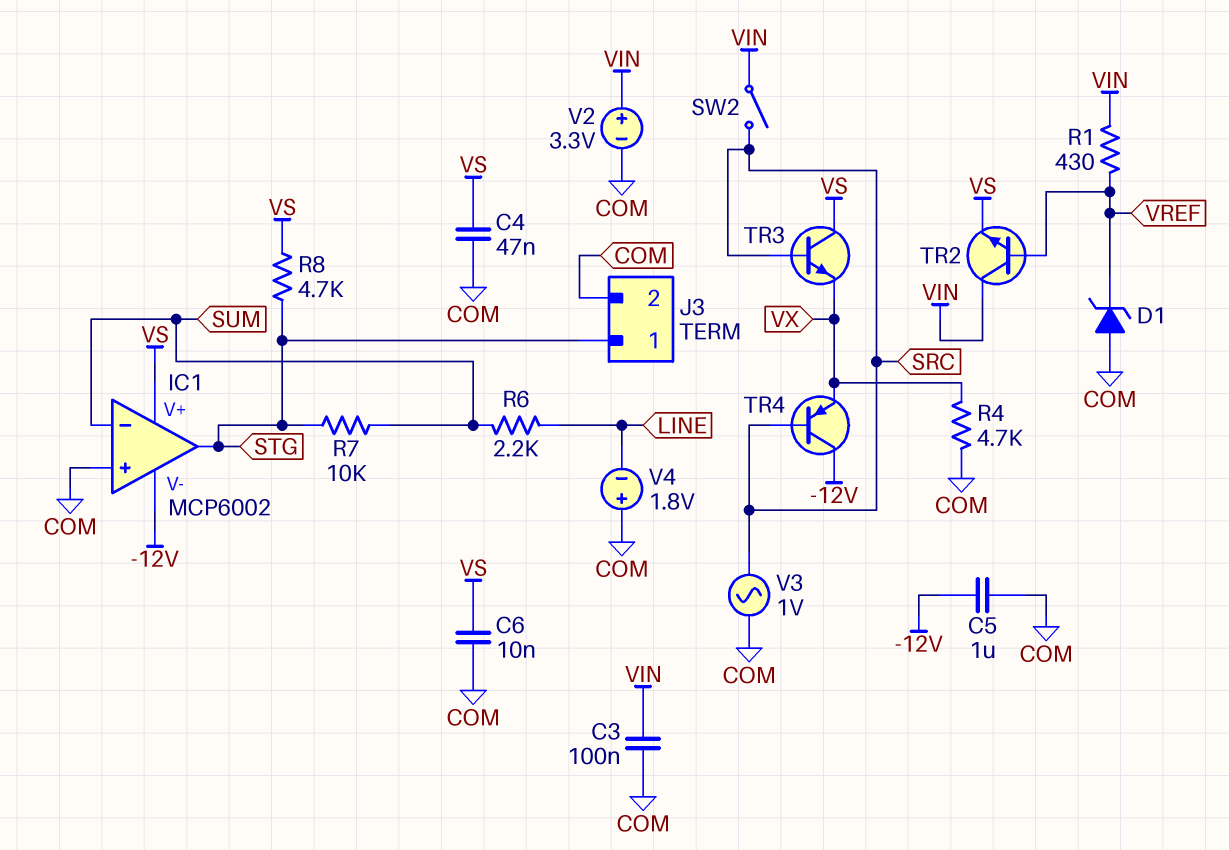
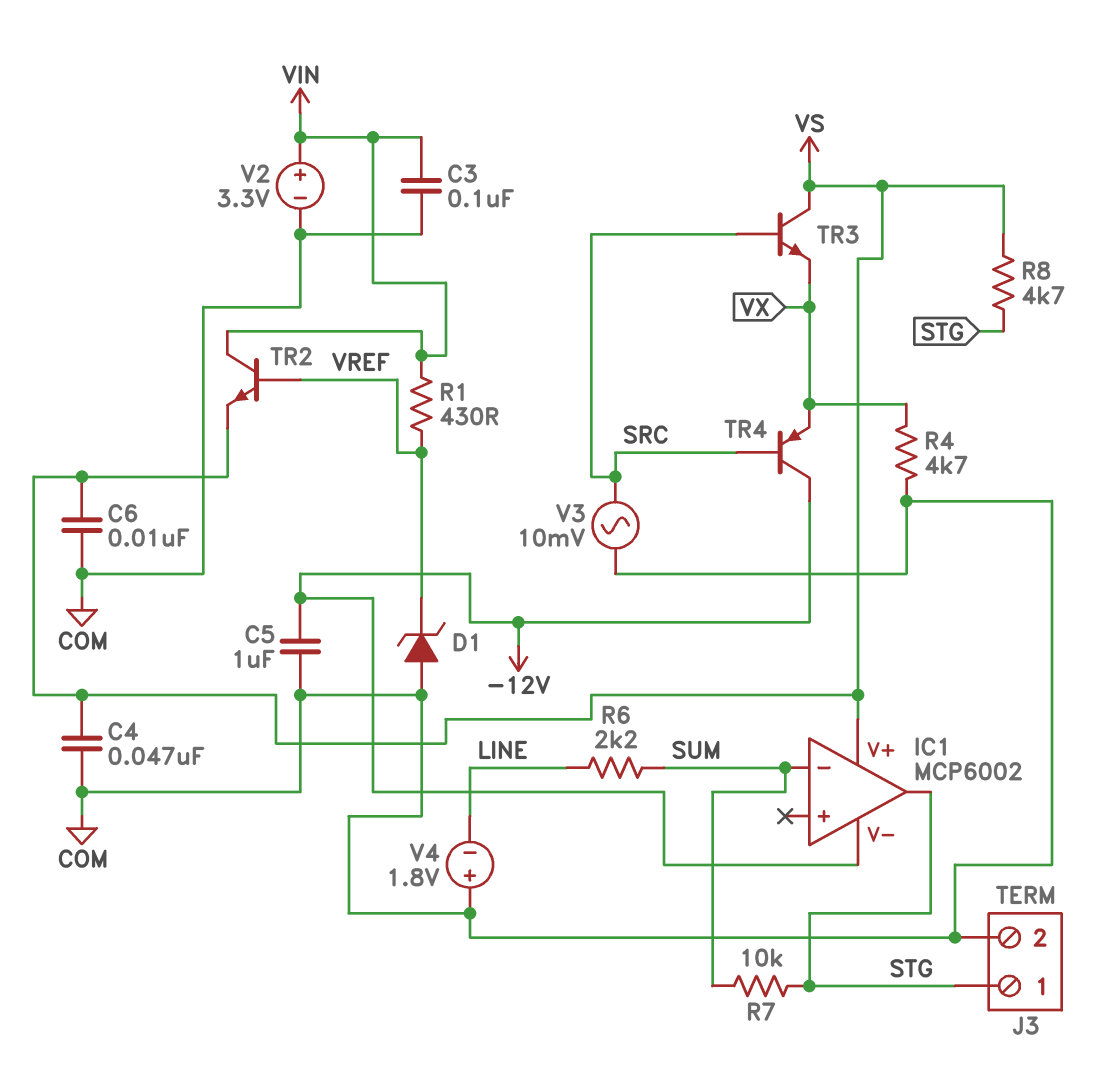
IC1 pin in+: COM -> none
SW2: switch (SRC, VIN) -> none
V3: AC 1V (COM, SRC) -> AC 10mV (COM, SRC)

